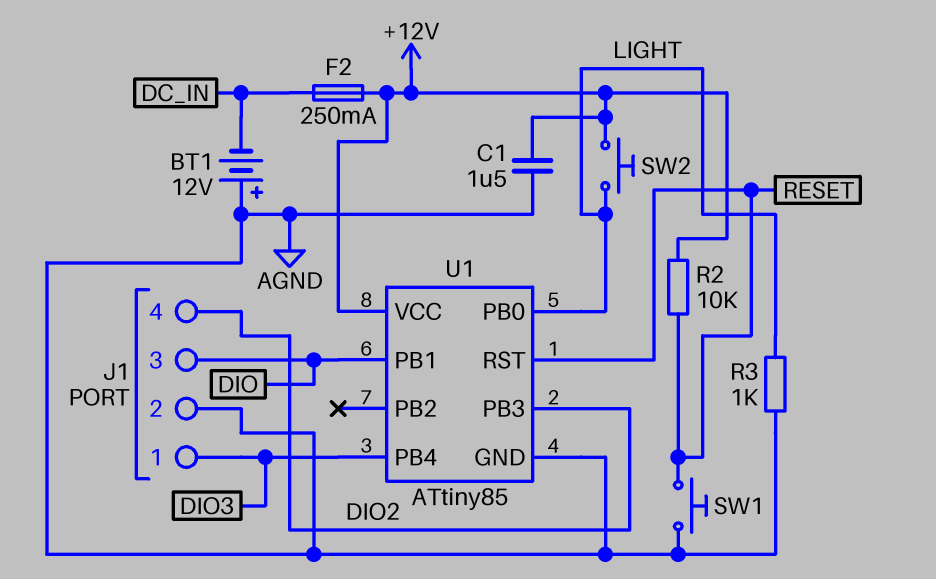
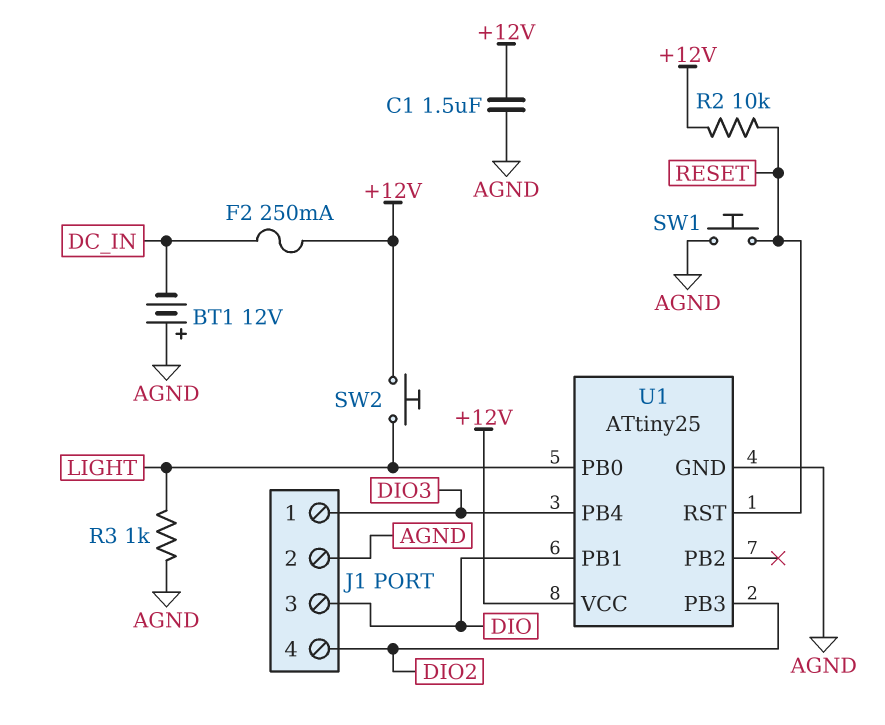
U1: ATtiny85 -> ATtiny25

